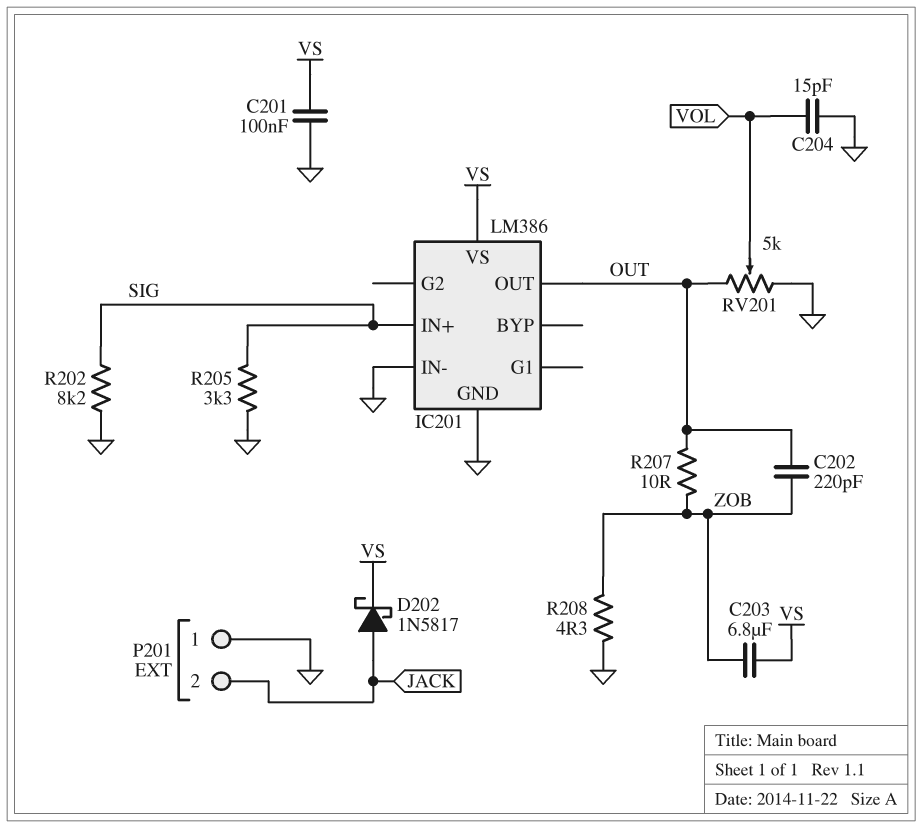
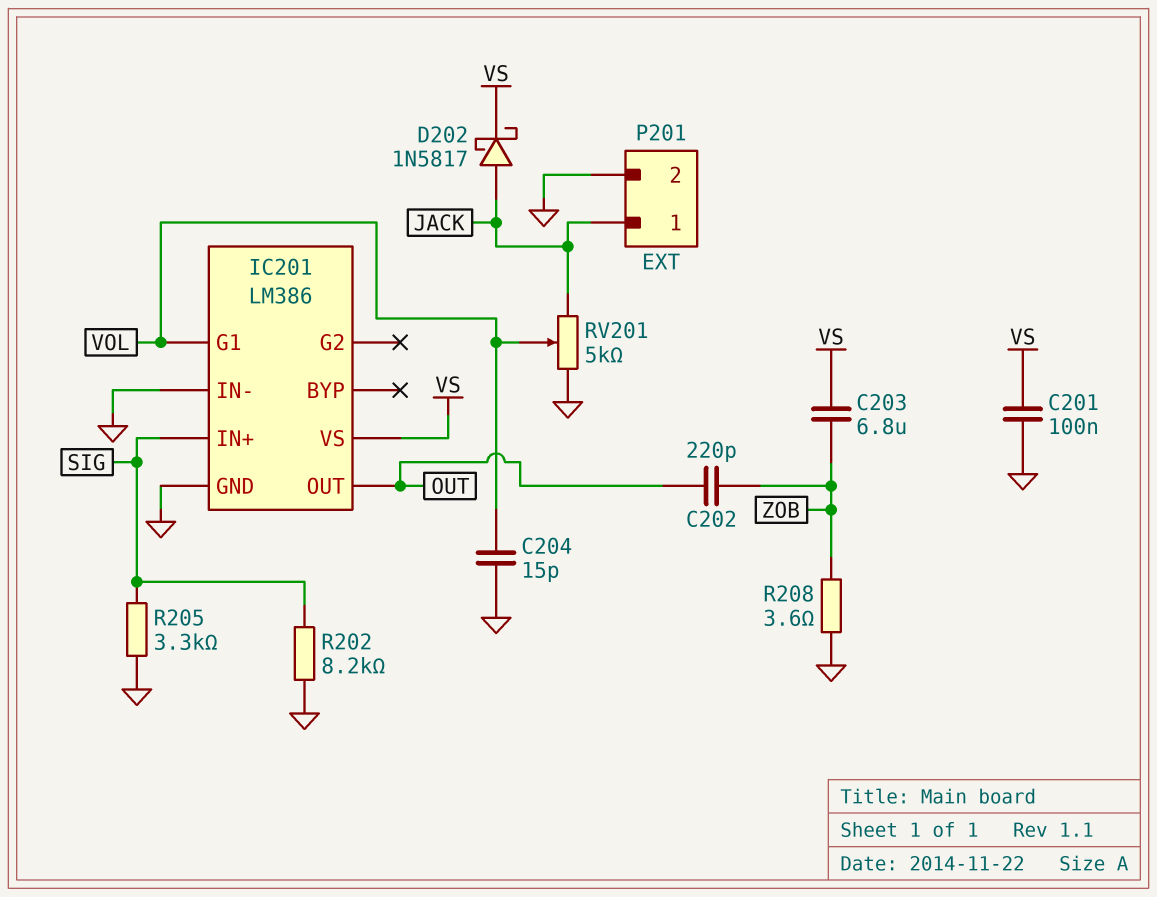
IC201 pin G1: none -> VOL
P201 pin 1: GND -> JACK
P201 pin 2: JACK -> GND
R207: 10 (OUT, ZOB) -> none
R208: 4.3 (GND, ZOB) -> 3.6 (GND, ZOB)
RV201: 5k (GND, OUT, wiper VOL) -> 5k (GND, JACK, wiper VOL)

